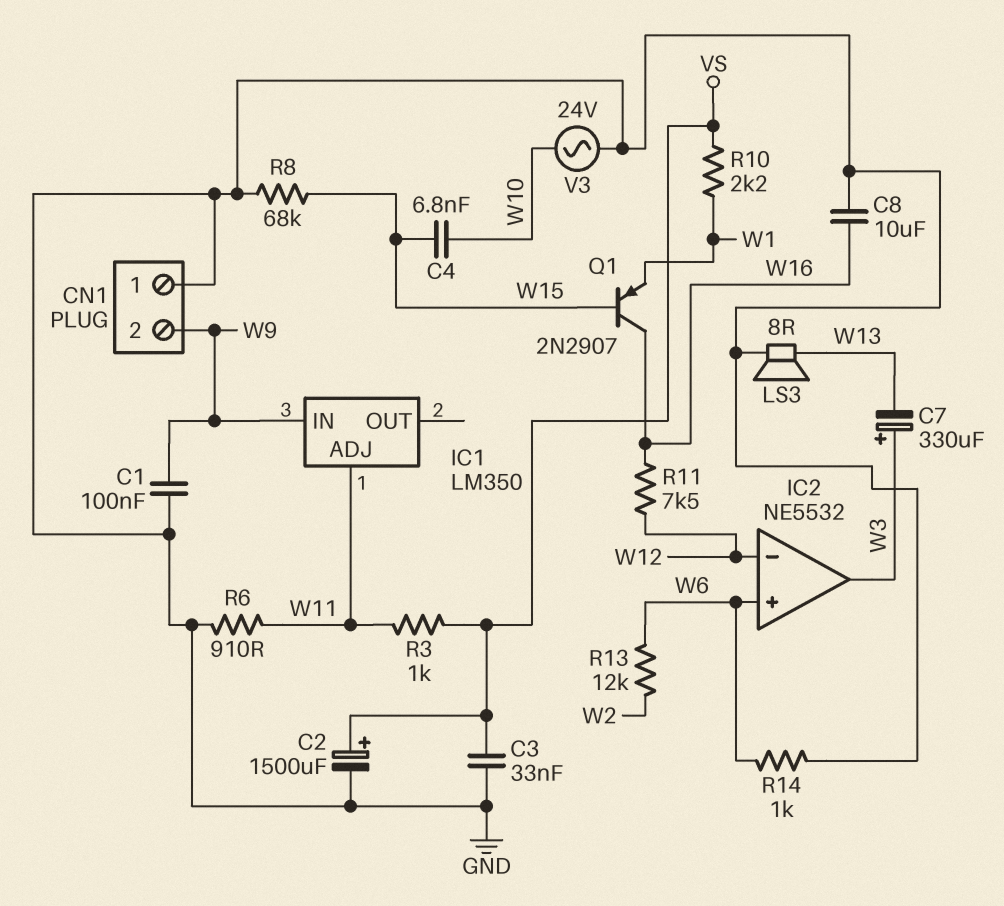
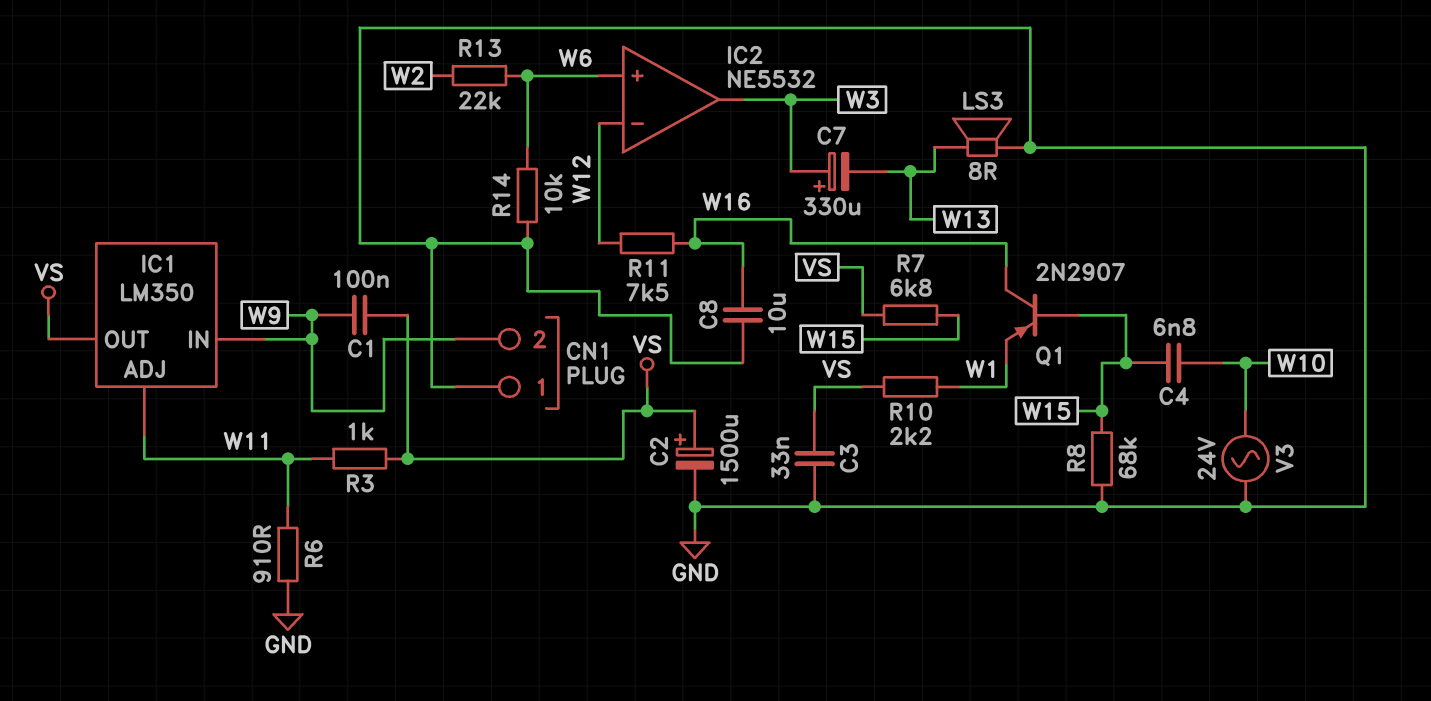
C1: 100nF (GND, W9) -> 100nF (VS, W9)
IC1 pin OUT: none -> VS
R7: none -> 6.8k (VS, W15)
R13: 12k (W2, W6) -> 22k (W2, W6)
R14: 1k (GND, W6) -> 10k (GND, W6)

